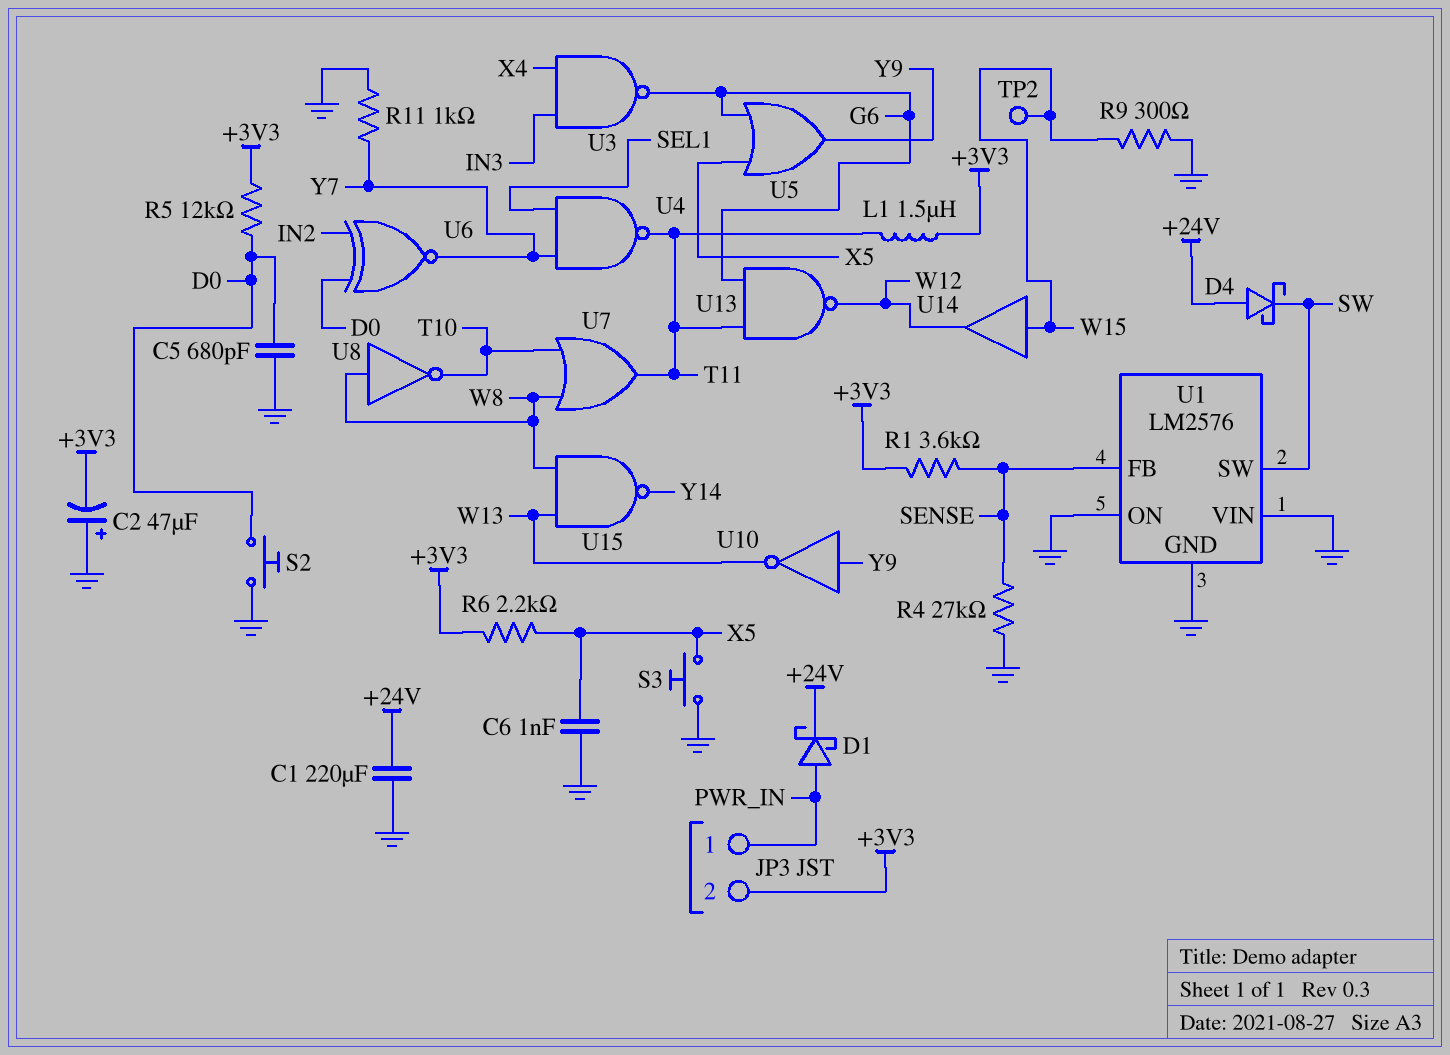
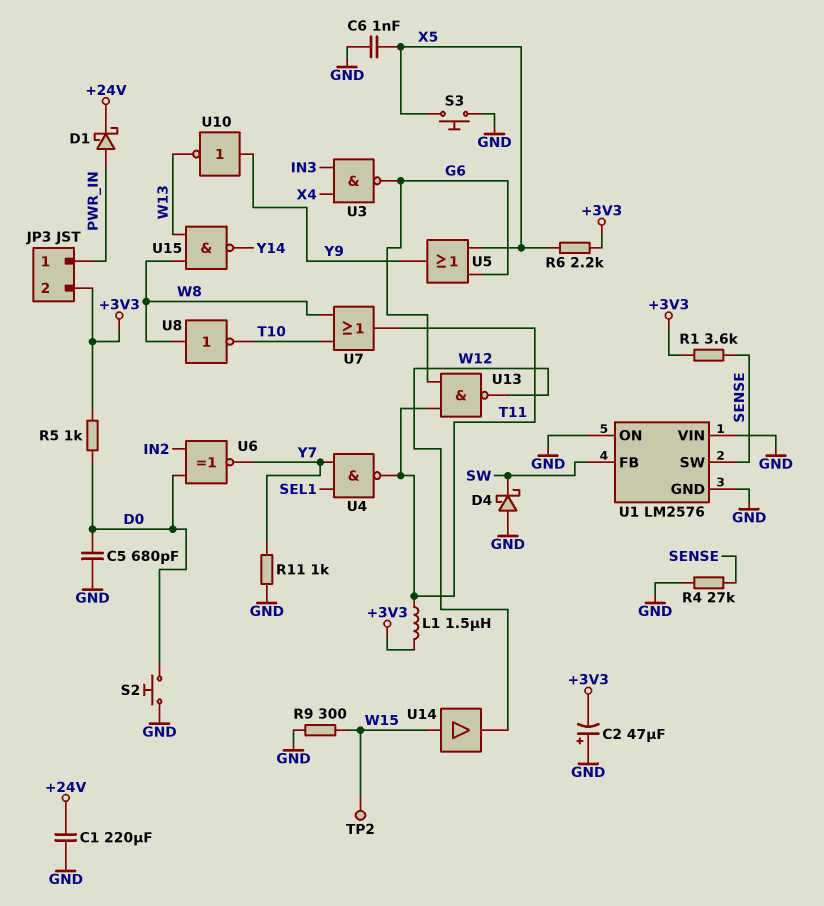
D4: schottky (A +24V, K SW) -> schottky (A GND, K SW)
R5: 12k (+3V3, D0) -> 1k (+3V3, D0)
U1 pin FB: SENSE -> SW
U1 pin SW: SW -> SENSE

